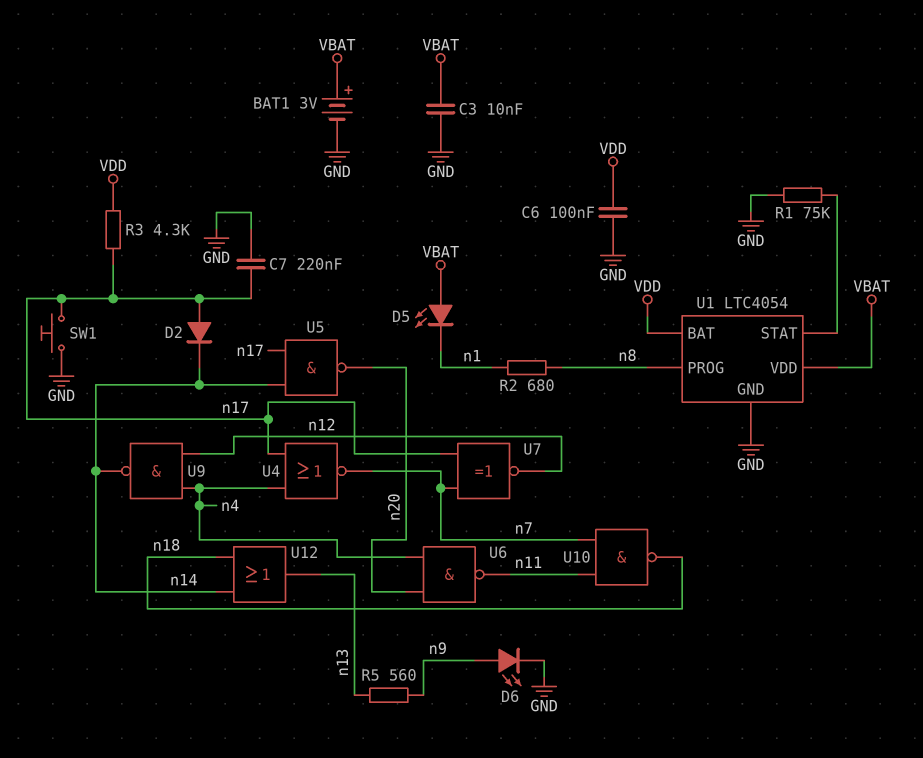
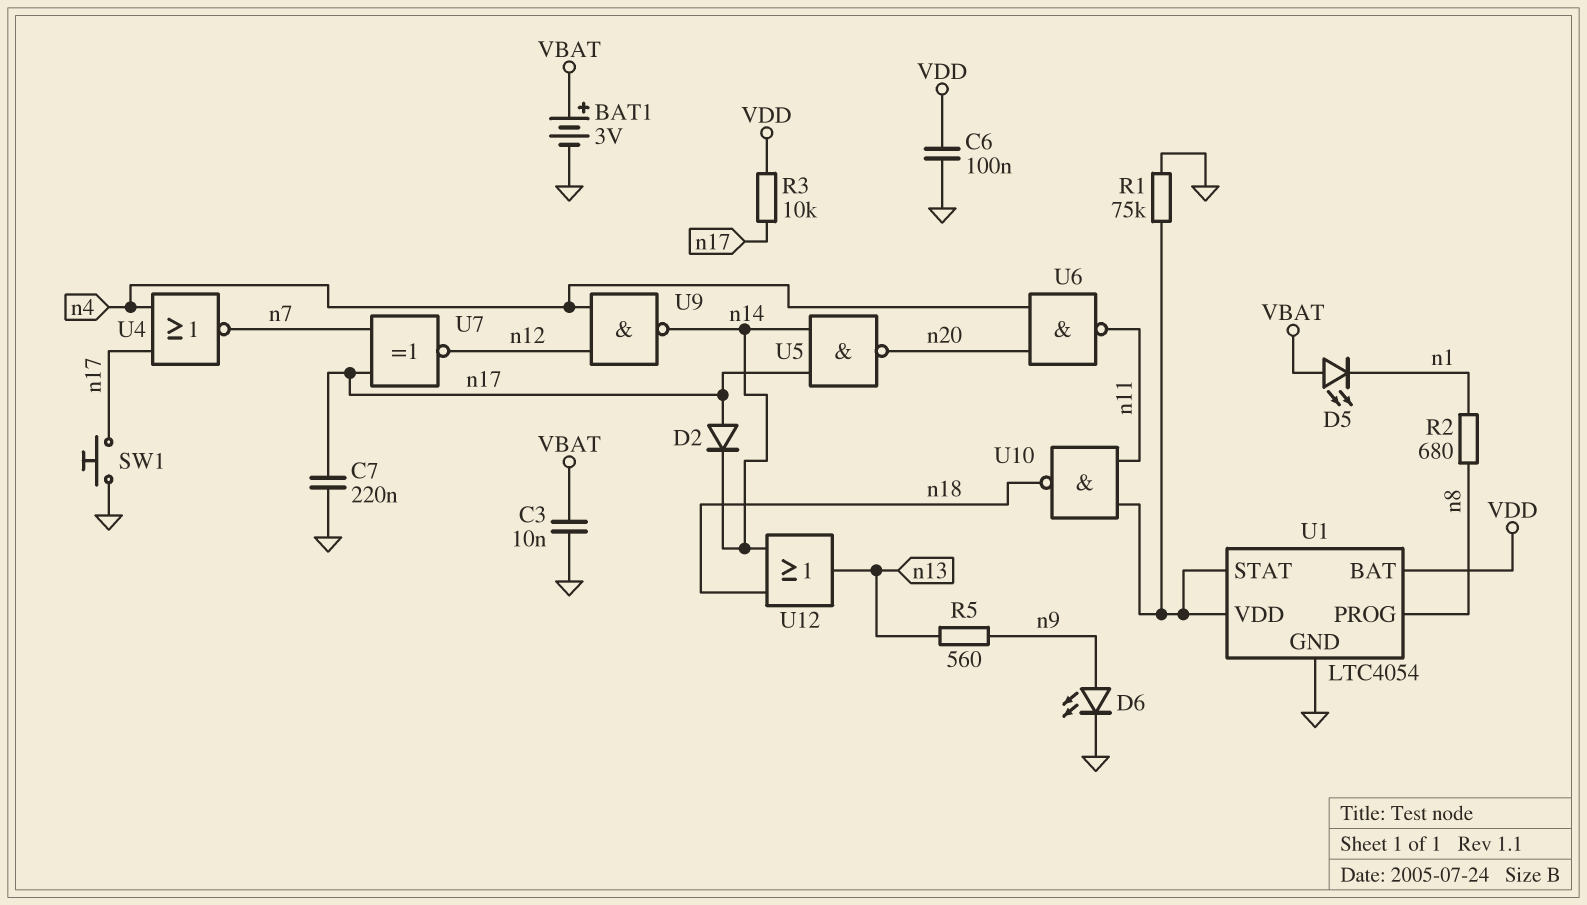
R3: 4.3k (VDD, n17) -> 10k (VDD, n17)
U1 pin VDD: VBAT -> U1/STAT
U10: NAND (in n7, in n11, out n18) -> NAND (in U1/STAT, in n11, out n18)

